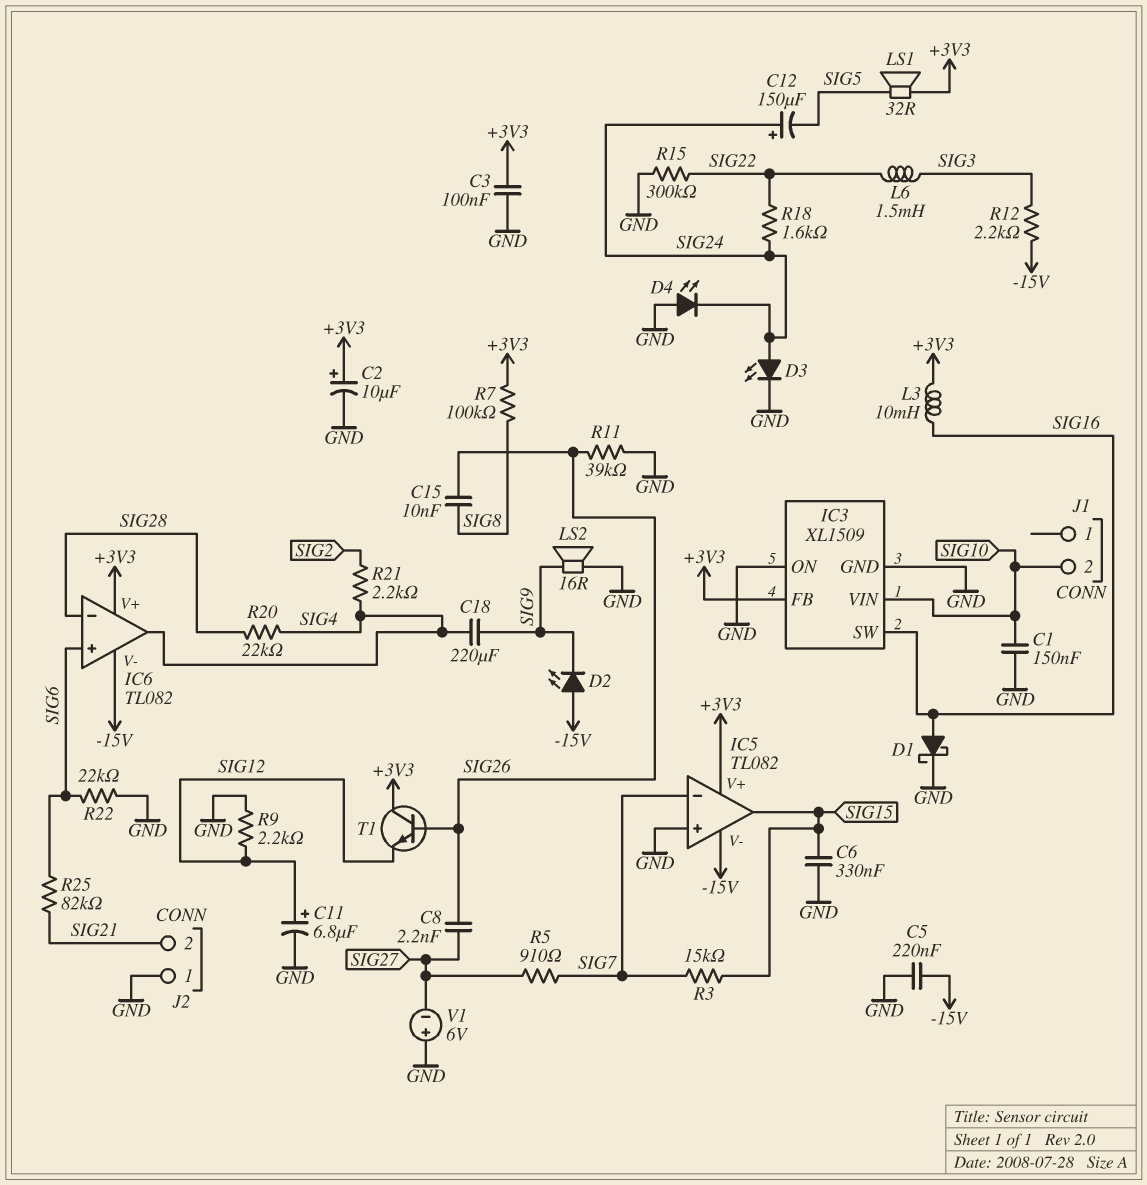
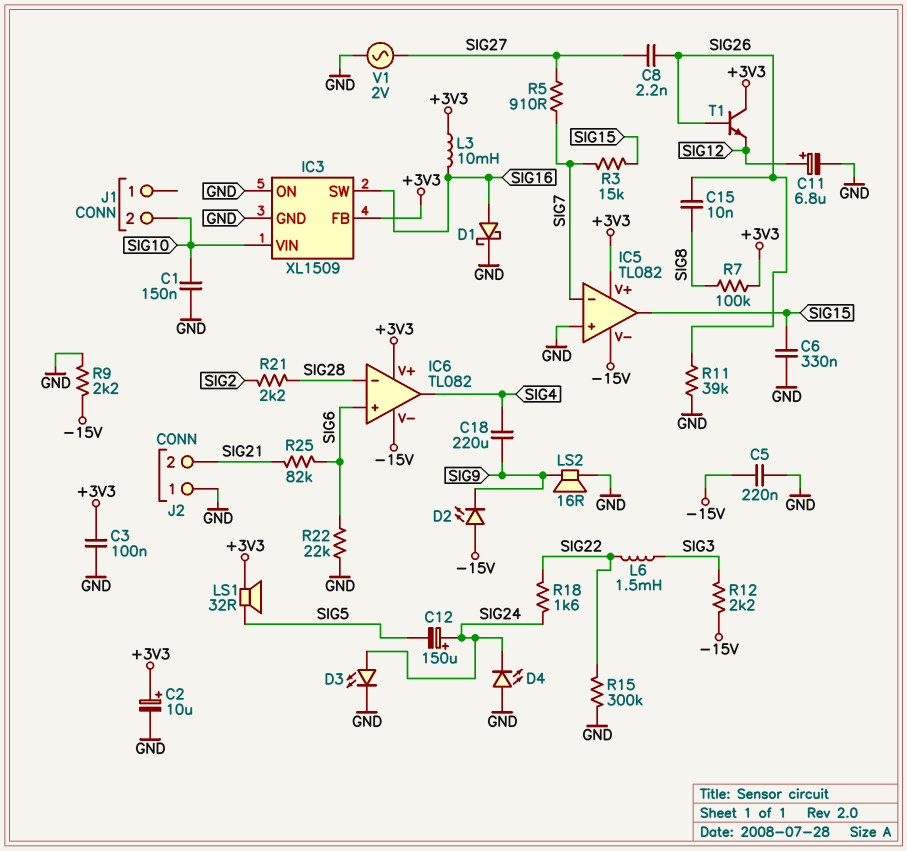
R9: 2.2k (GND, SIG12) -> 2.2k (-15V, GND)
R20: 22k (SIG4, SIG28) -> none
R21: 2.2k (SIG2, SIG4) -> 2.2k (SIG2, SIG28)
V1: 6V (plus GND, minus SIG27) -> AC 2V (GND, SIG27)

